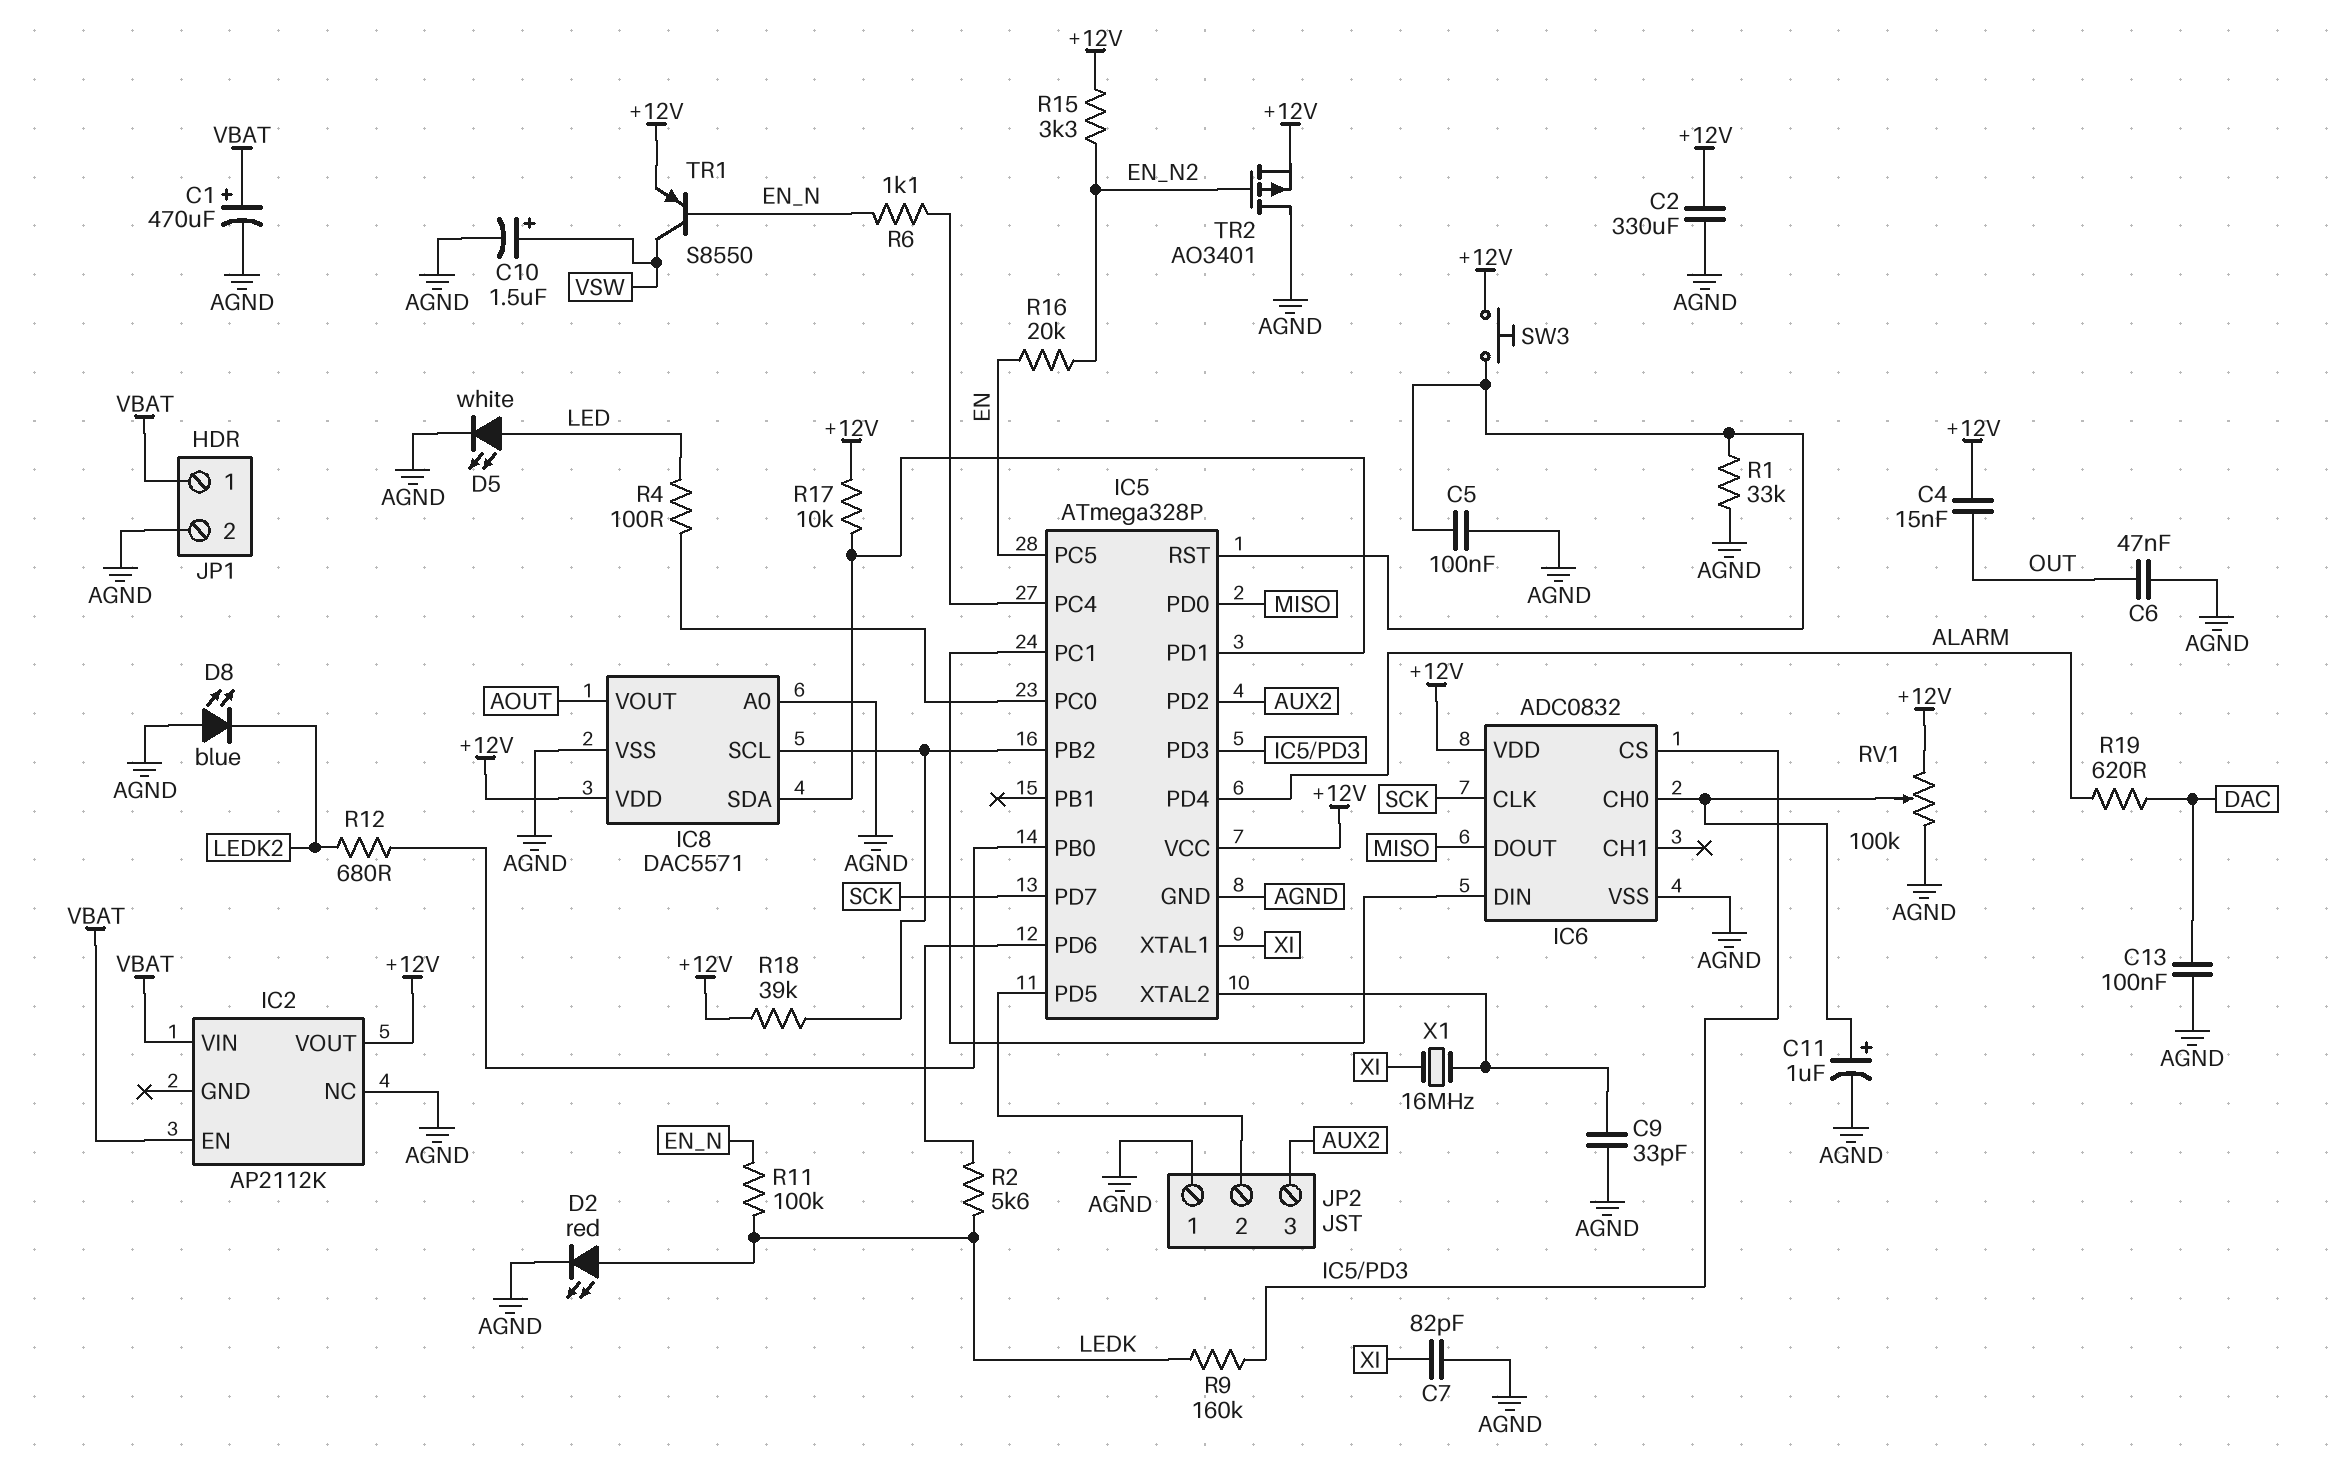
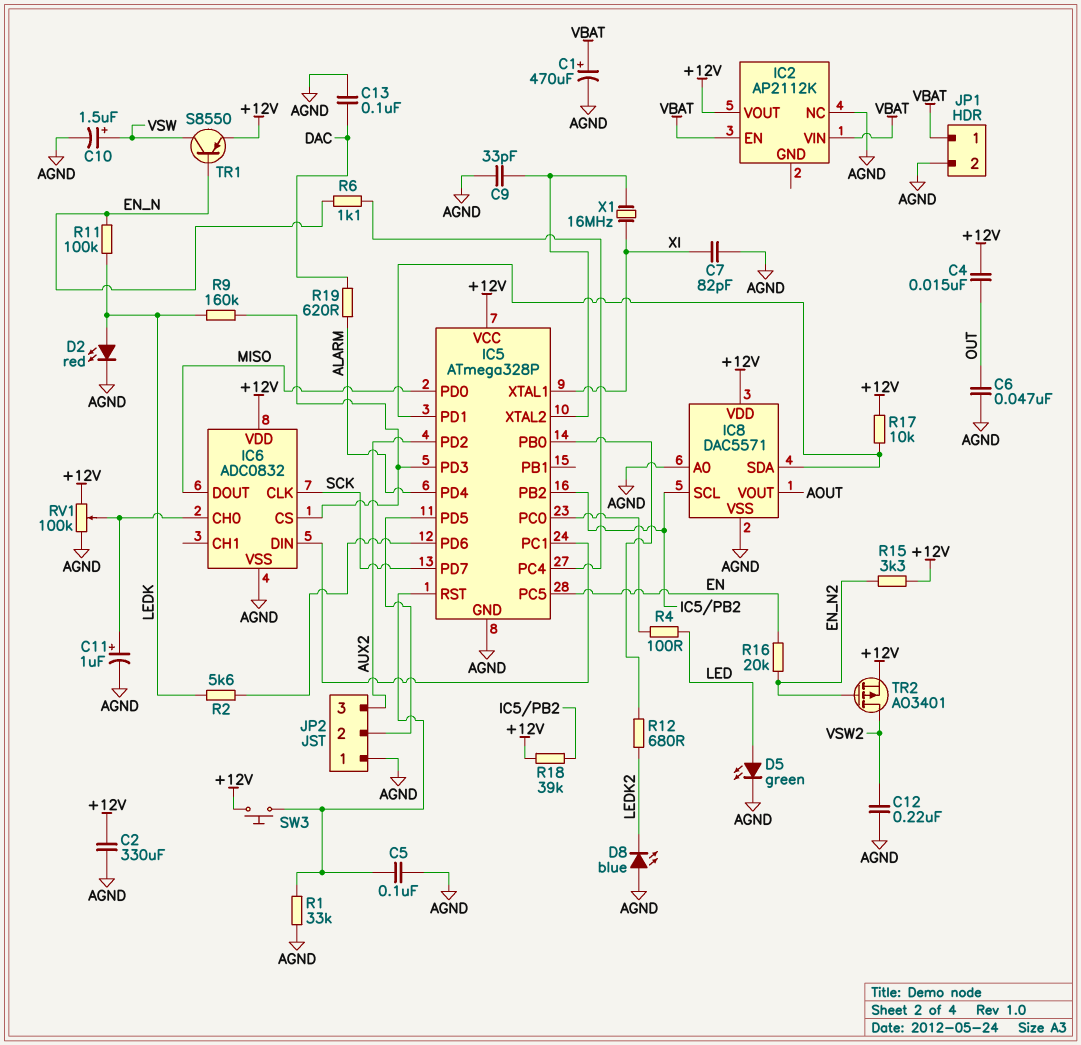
C12: none -> 220nF (AGND, VSW2)
D5: LED white (A LED, K AGND) -> LED green (A LED, K AGND)
TR2: PMOS AO3401 (G EN_N2, D AGND, S +12V) -> PMOS AO3401 (G EN_N2, D VSW2, S +12V)

